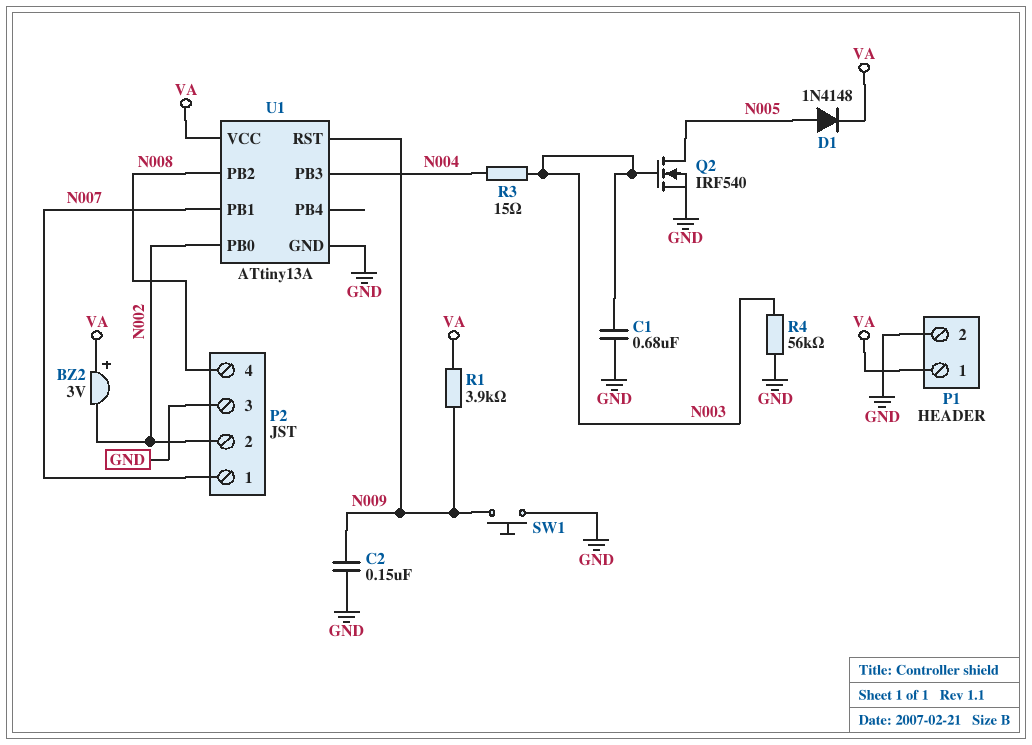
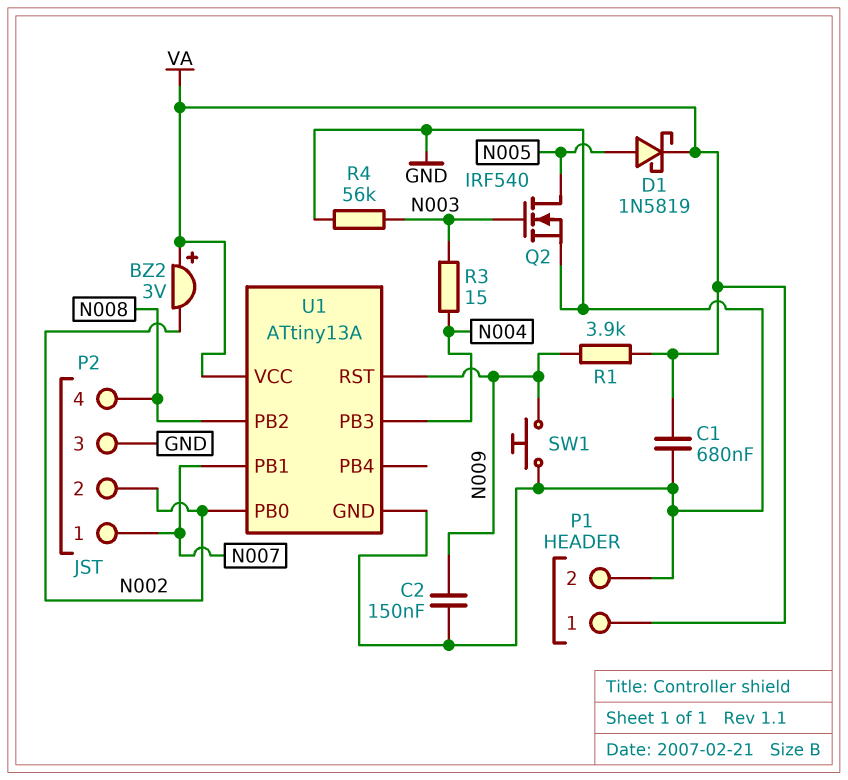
C1: 680nF (GND, N003) -> 680nF (GND, VA)
D1: diode 1N4148 (A N005, K VA) -> schottky 1N5819 (A N005, K VA)

